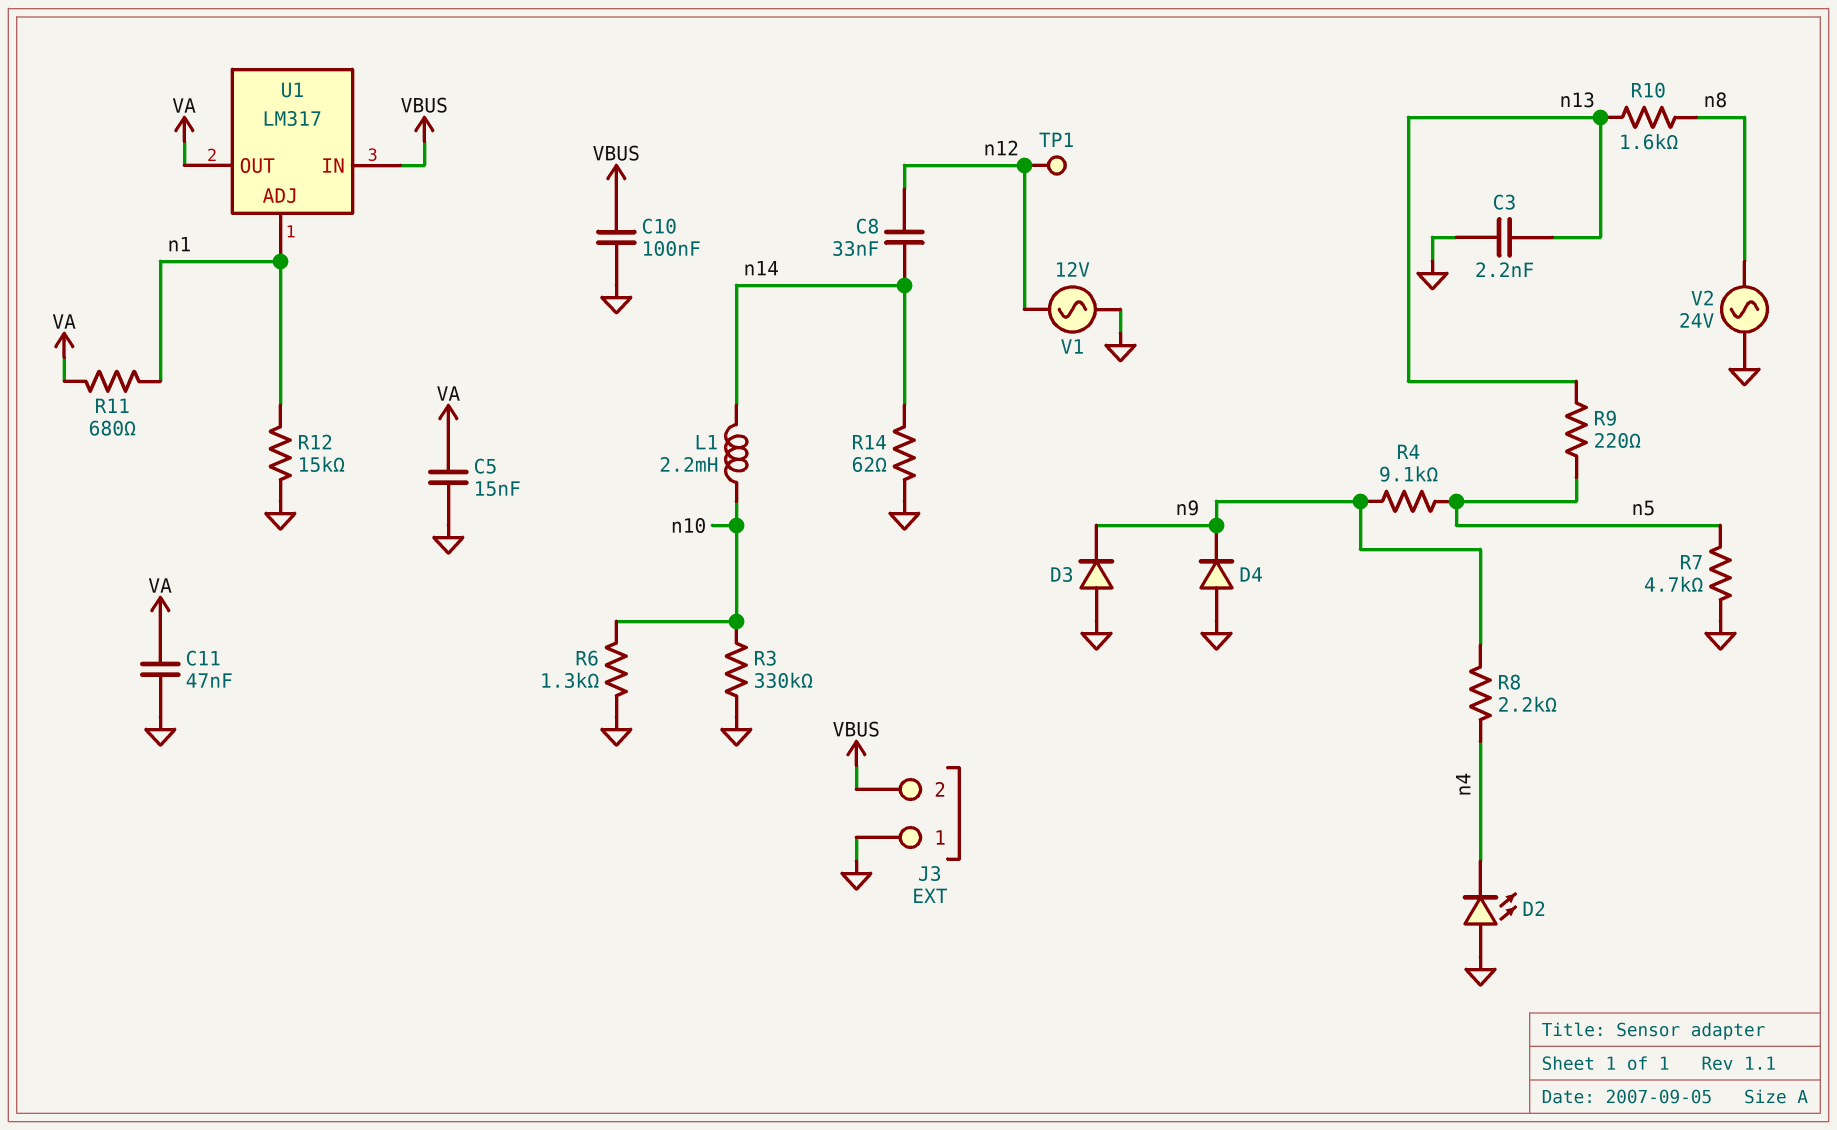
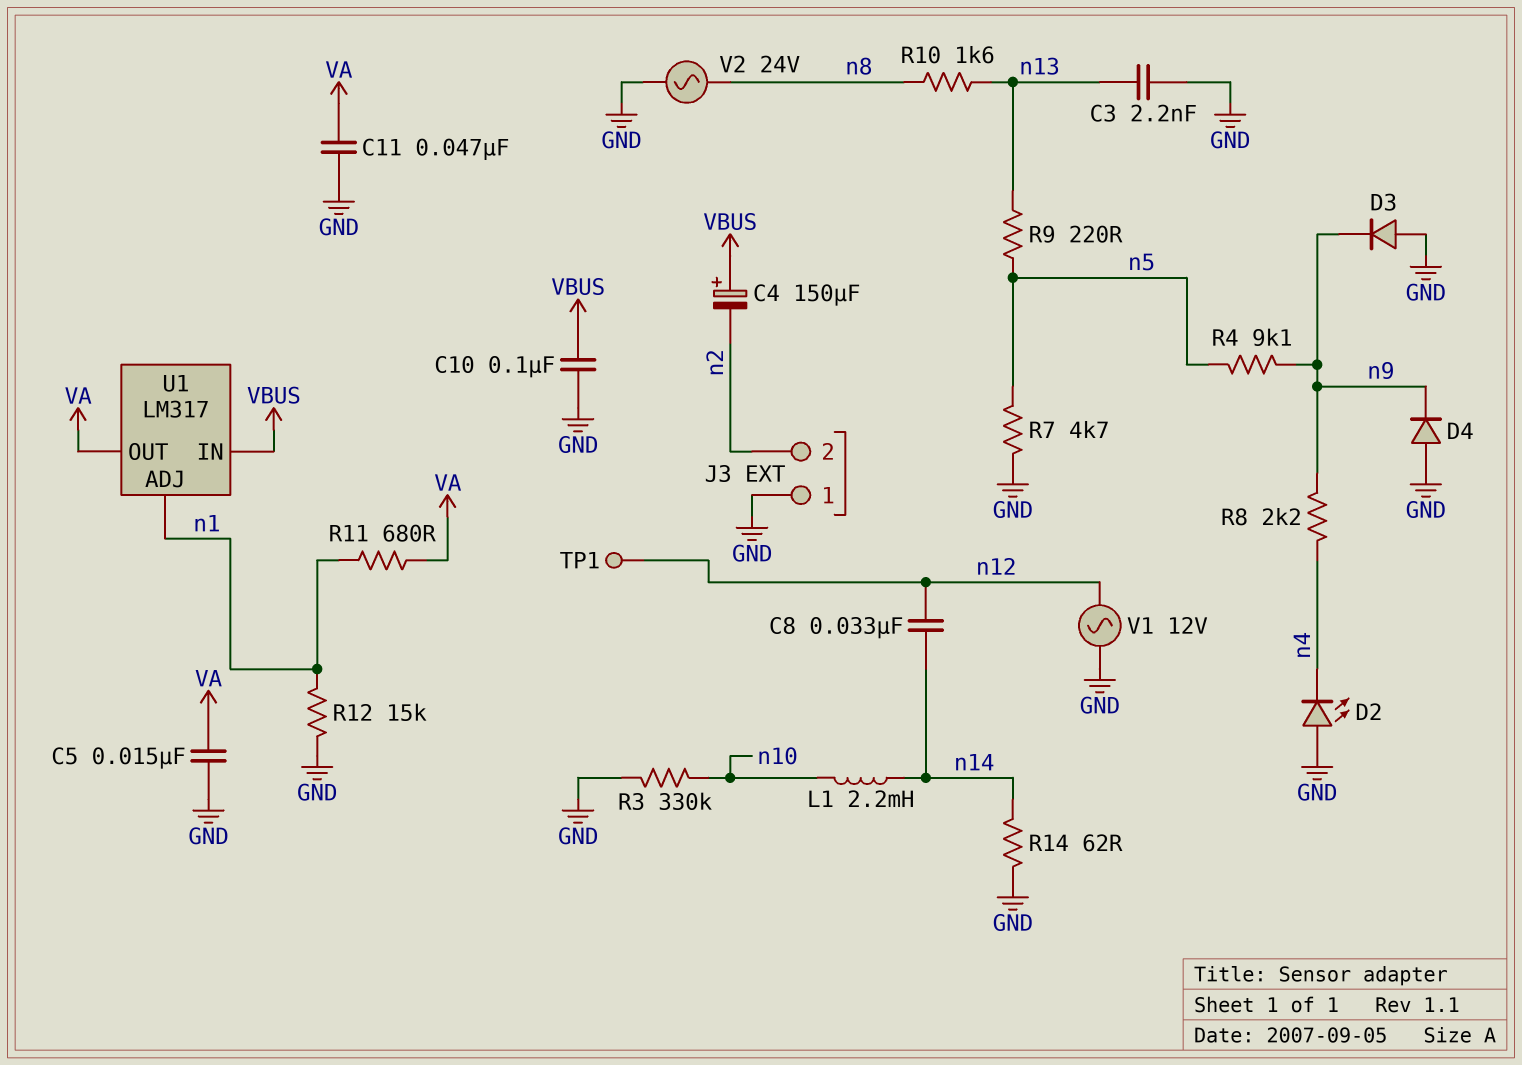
C4: none -> 150uF (plus VBUS, minus n2)
J3 pin 2: VBUS -> n2
R6: 1.3k (GND, n10) -> none

